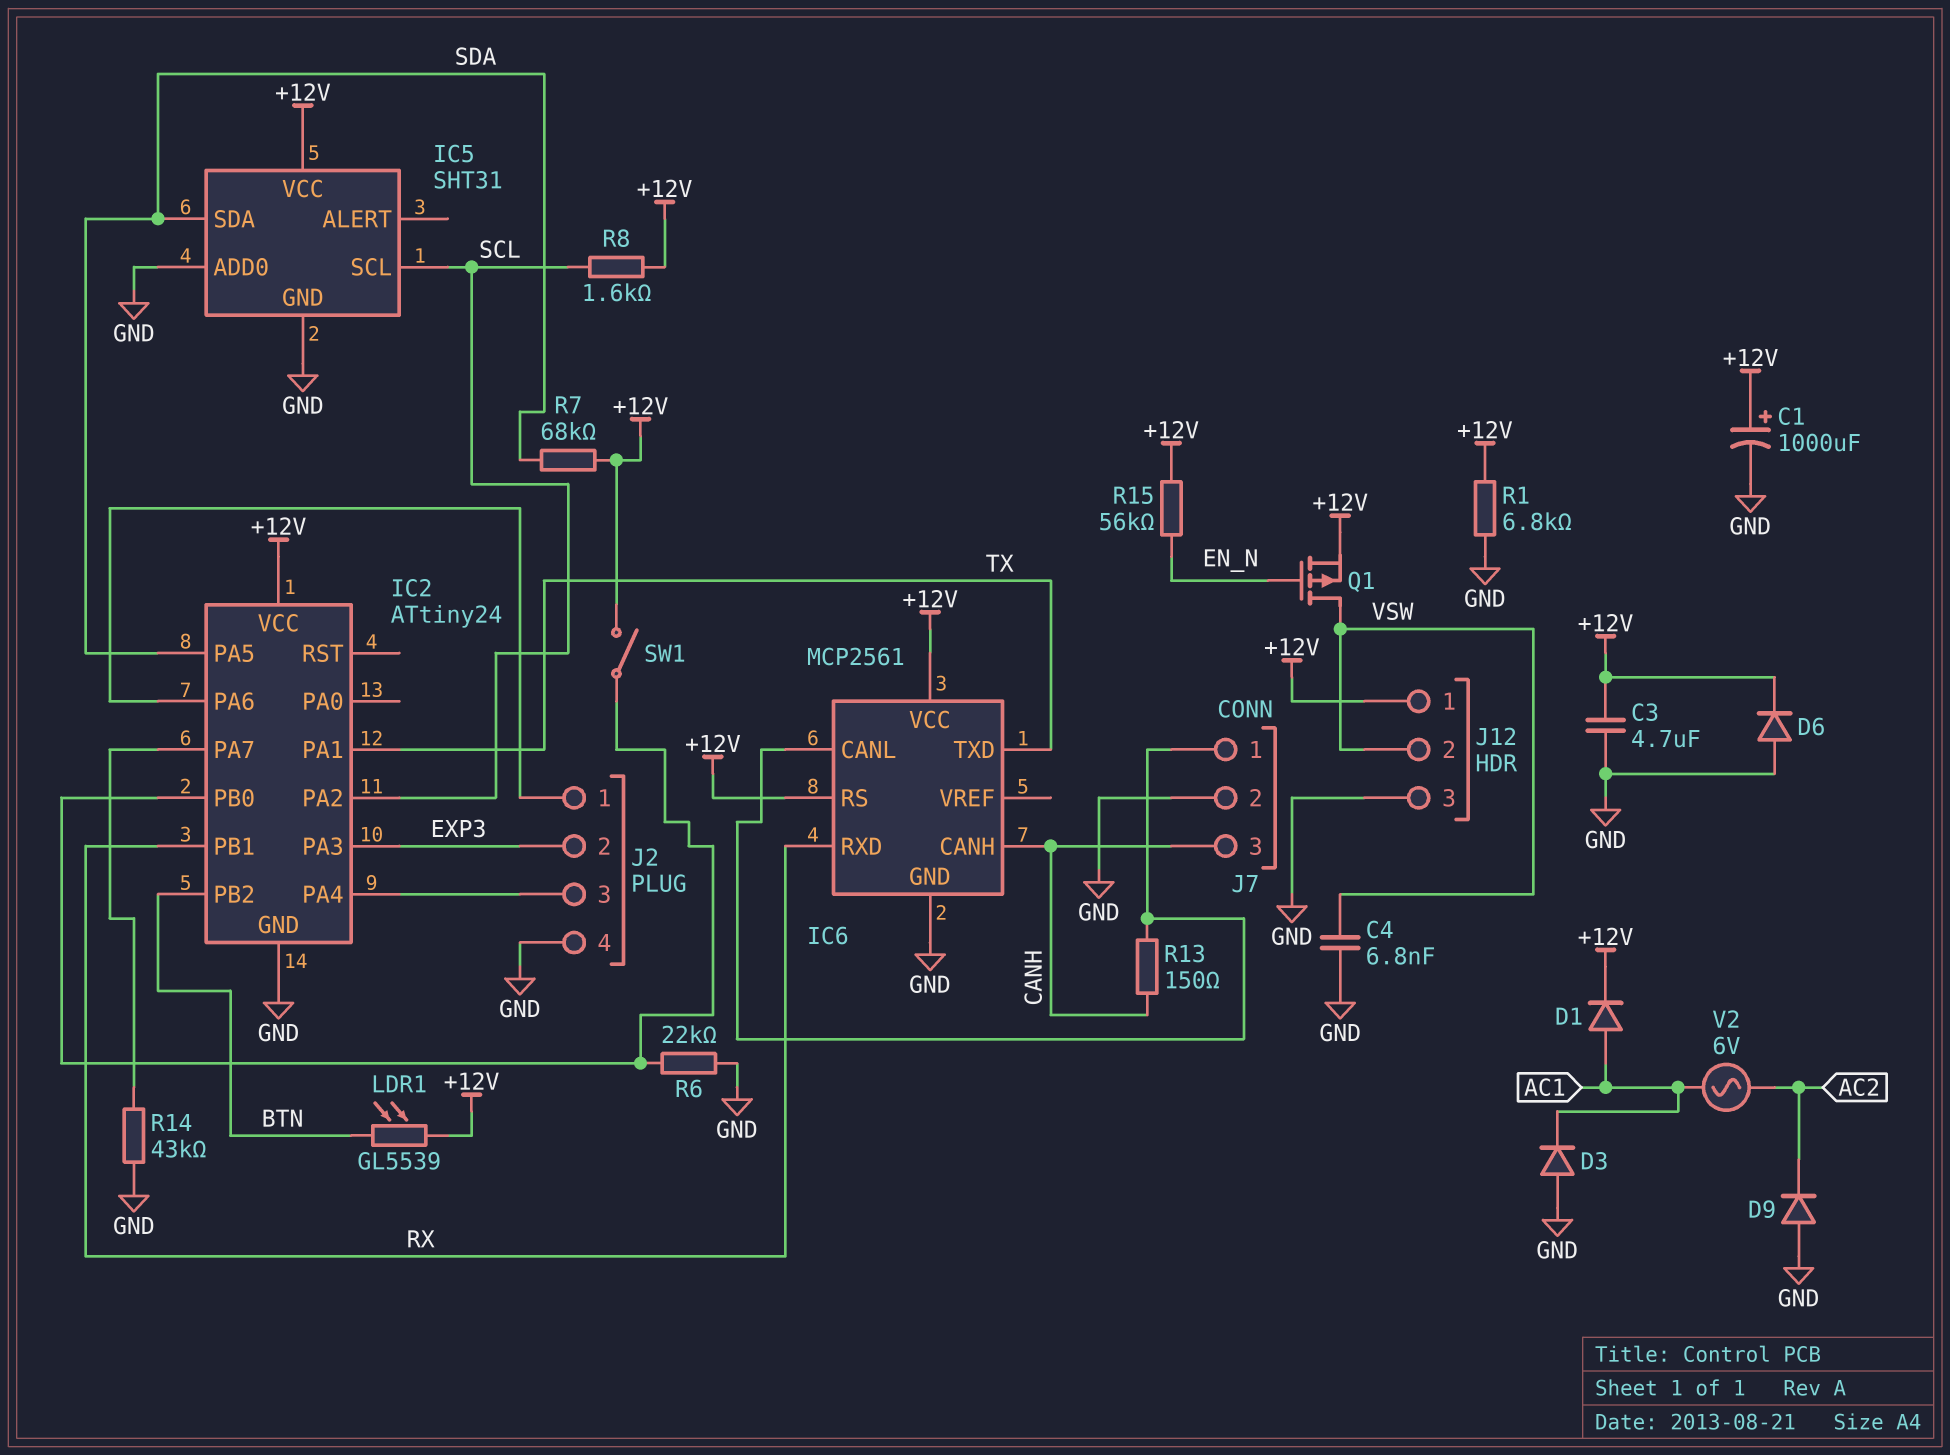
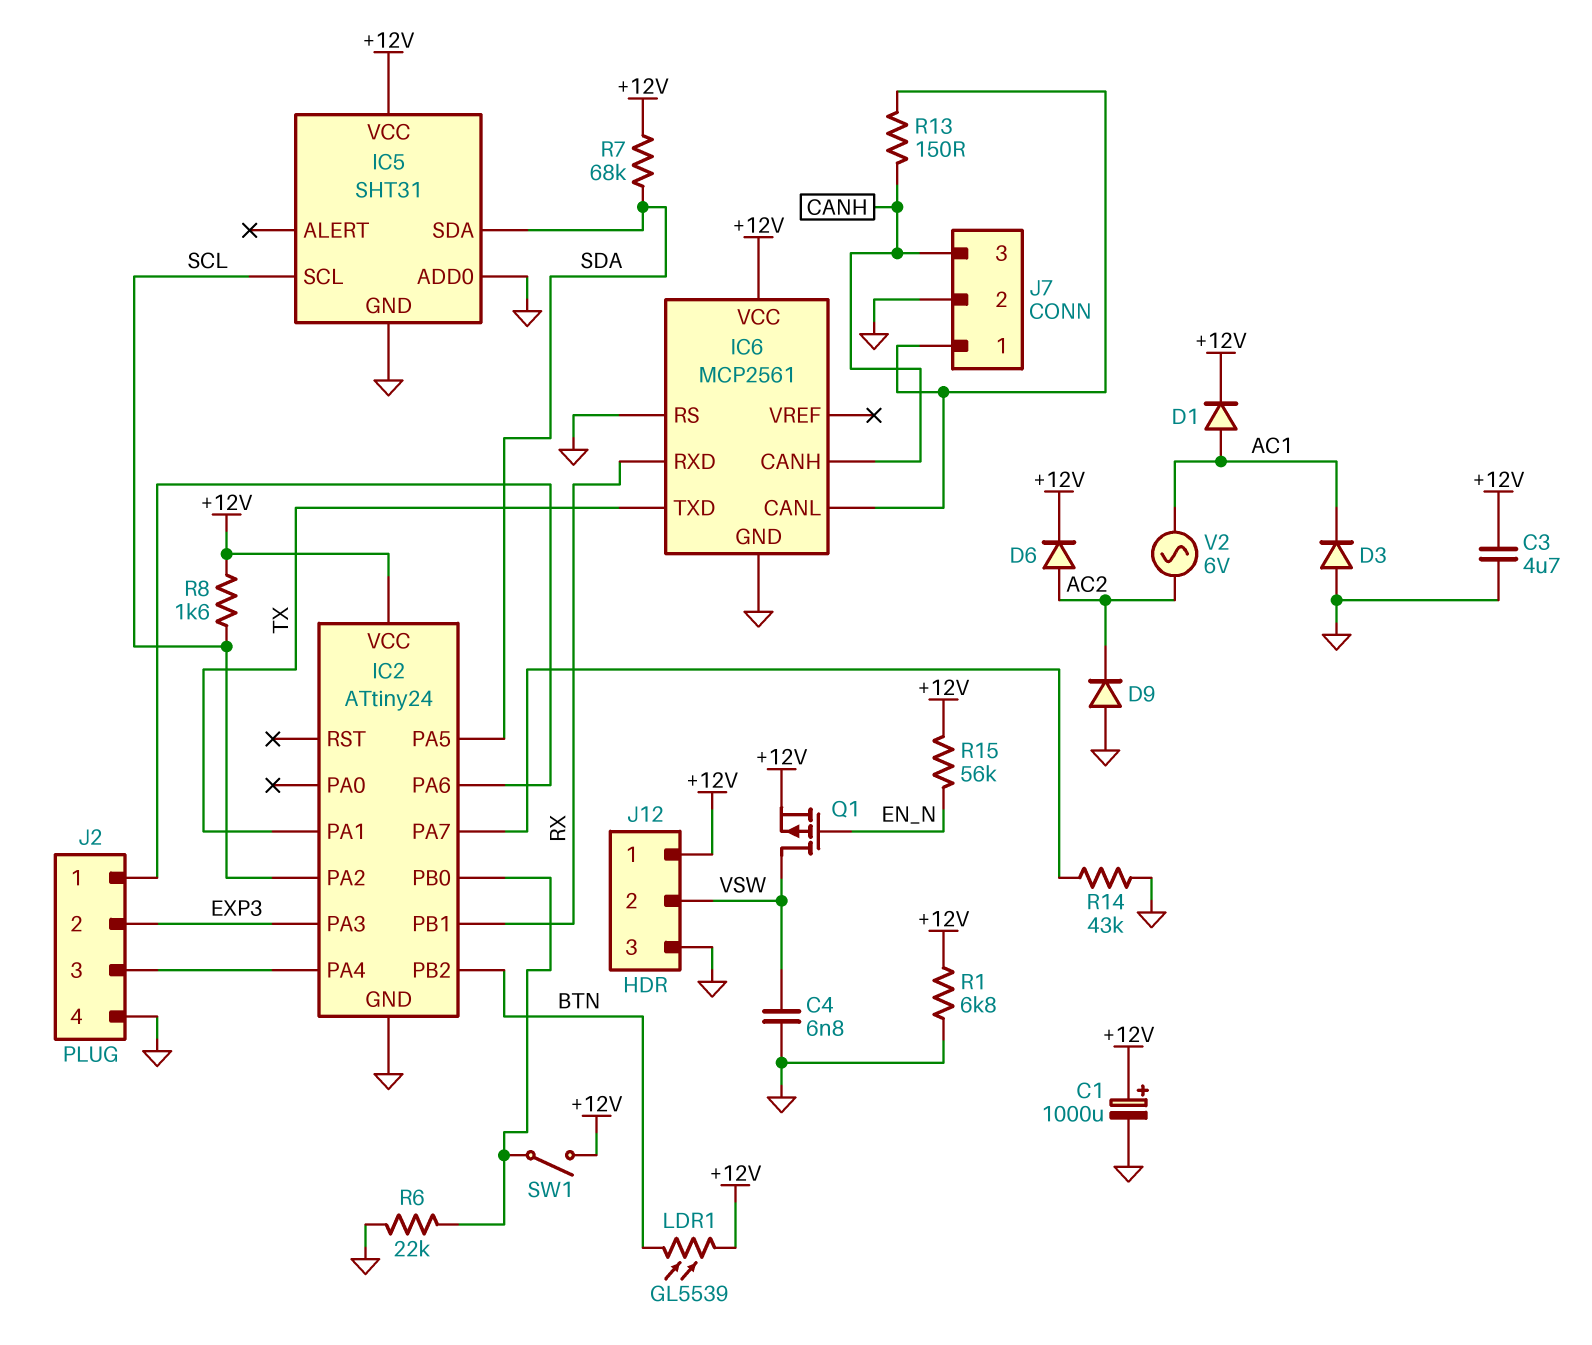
D6: diode (A GND, K +12V) -> diode (A AC2, K +12V)
IC6 pin RS: +12V -> GND

